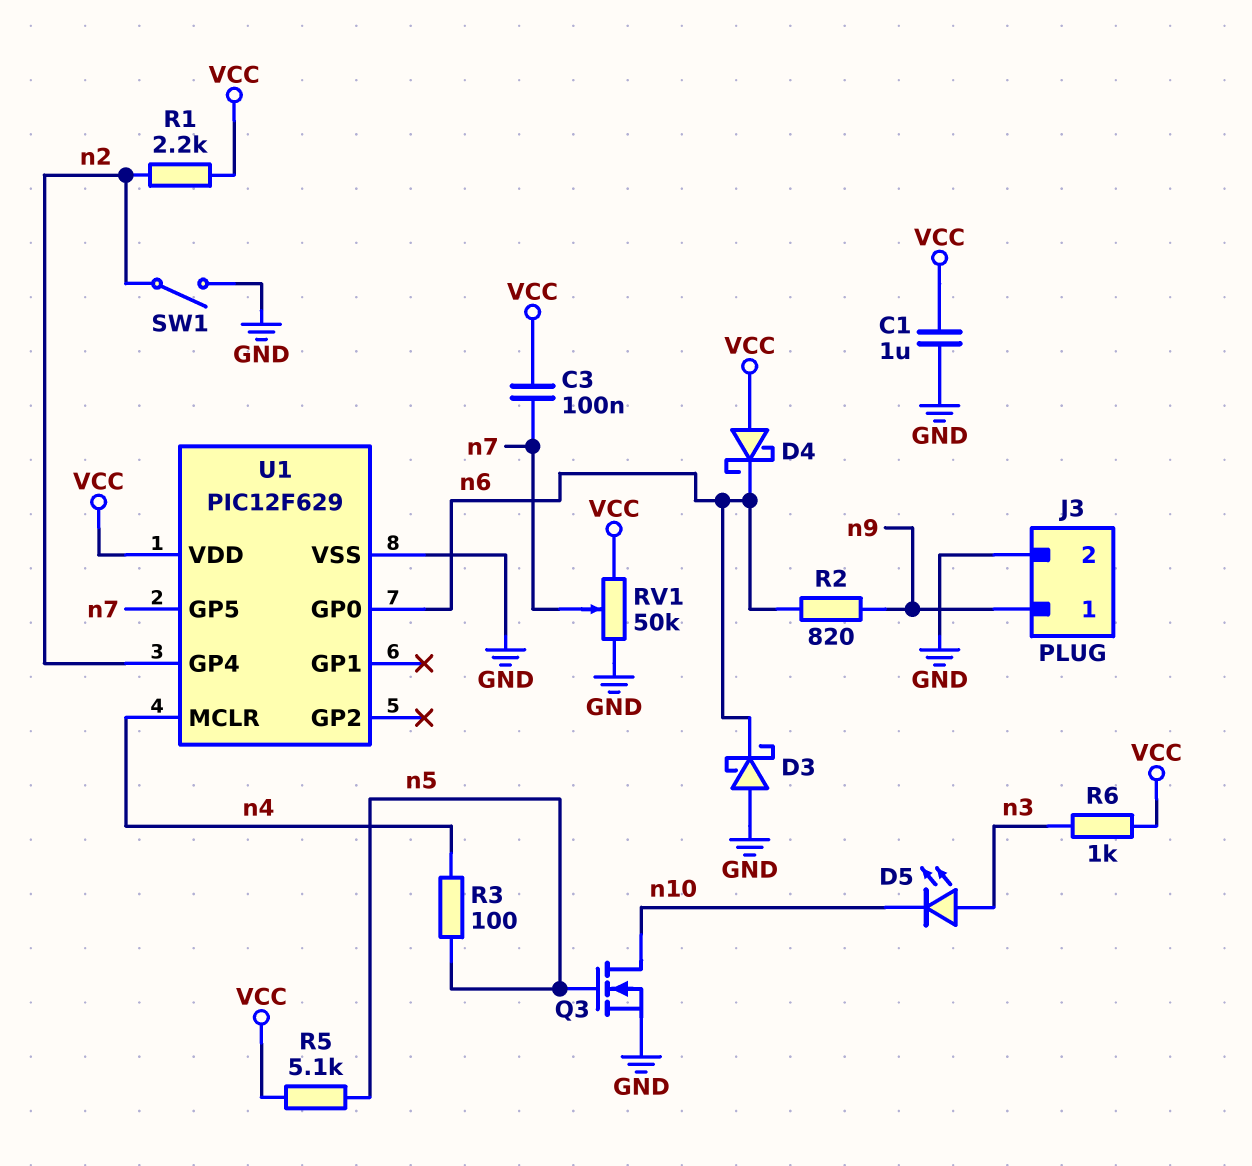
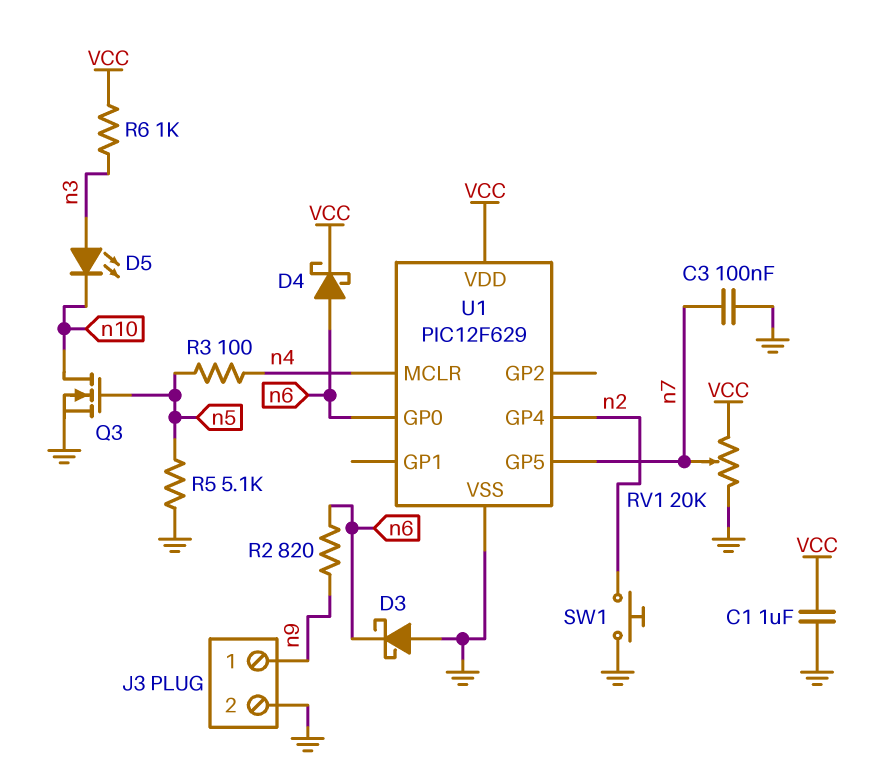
C3: 100nF (VCC, n7) -> 100nF (GND, n7)
D4: schottky (A VCC, K n6) -> schottky (A n6, K VCC)
R1: 2.2k (VCC, n2) -> none
R5: 5.1k (VCC, n5) -> 5.1k (GND, n5)
RV1: 50k (GND, VCC, wiper n7) -> 20k (GND, VCC, wiper n7)
SW1: switch (GND, n2) -> button (GND, n2)

